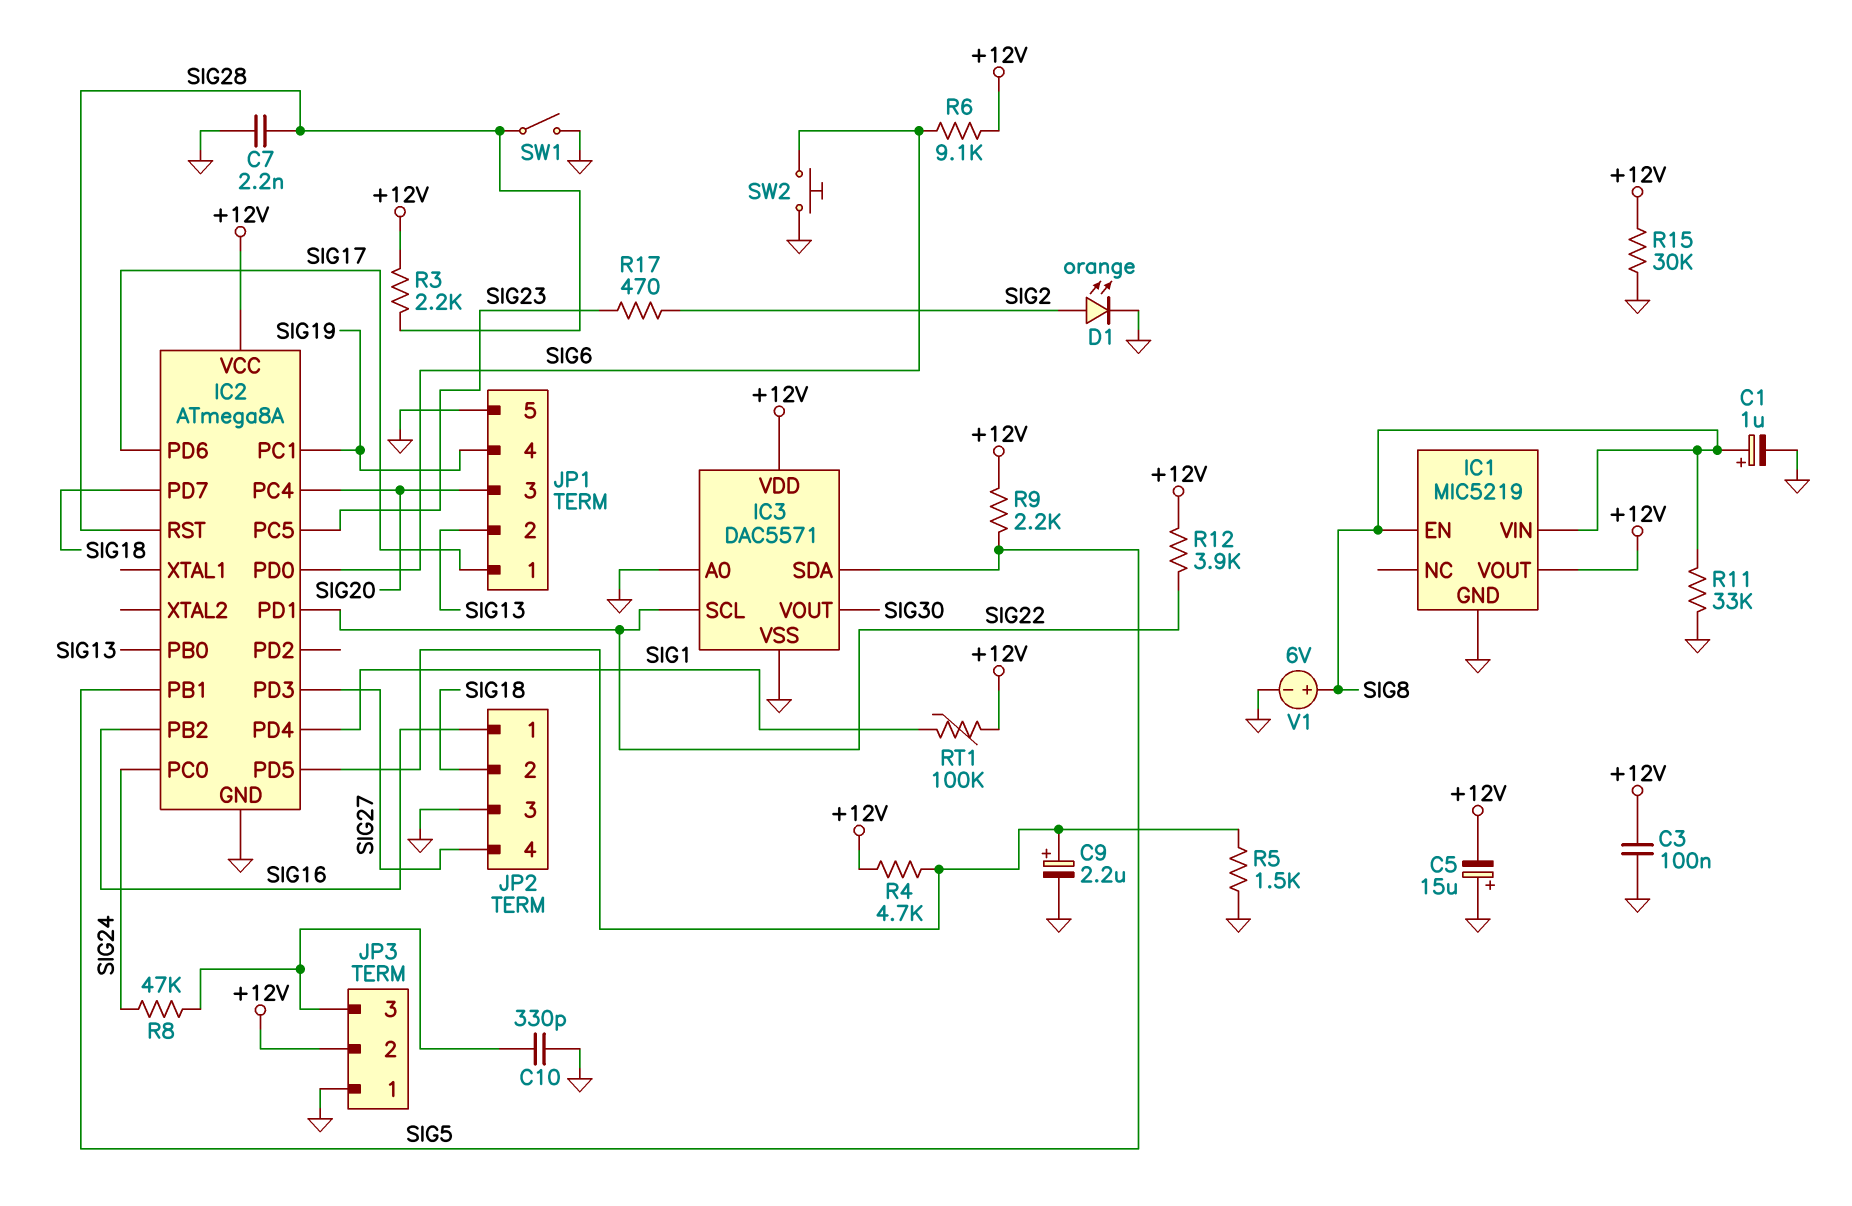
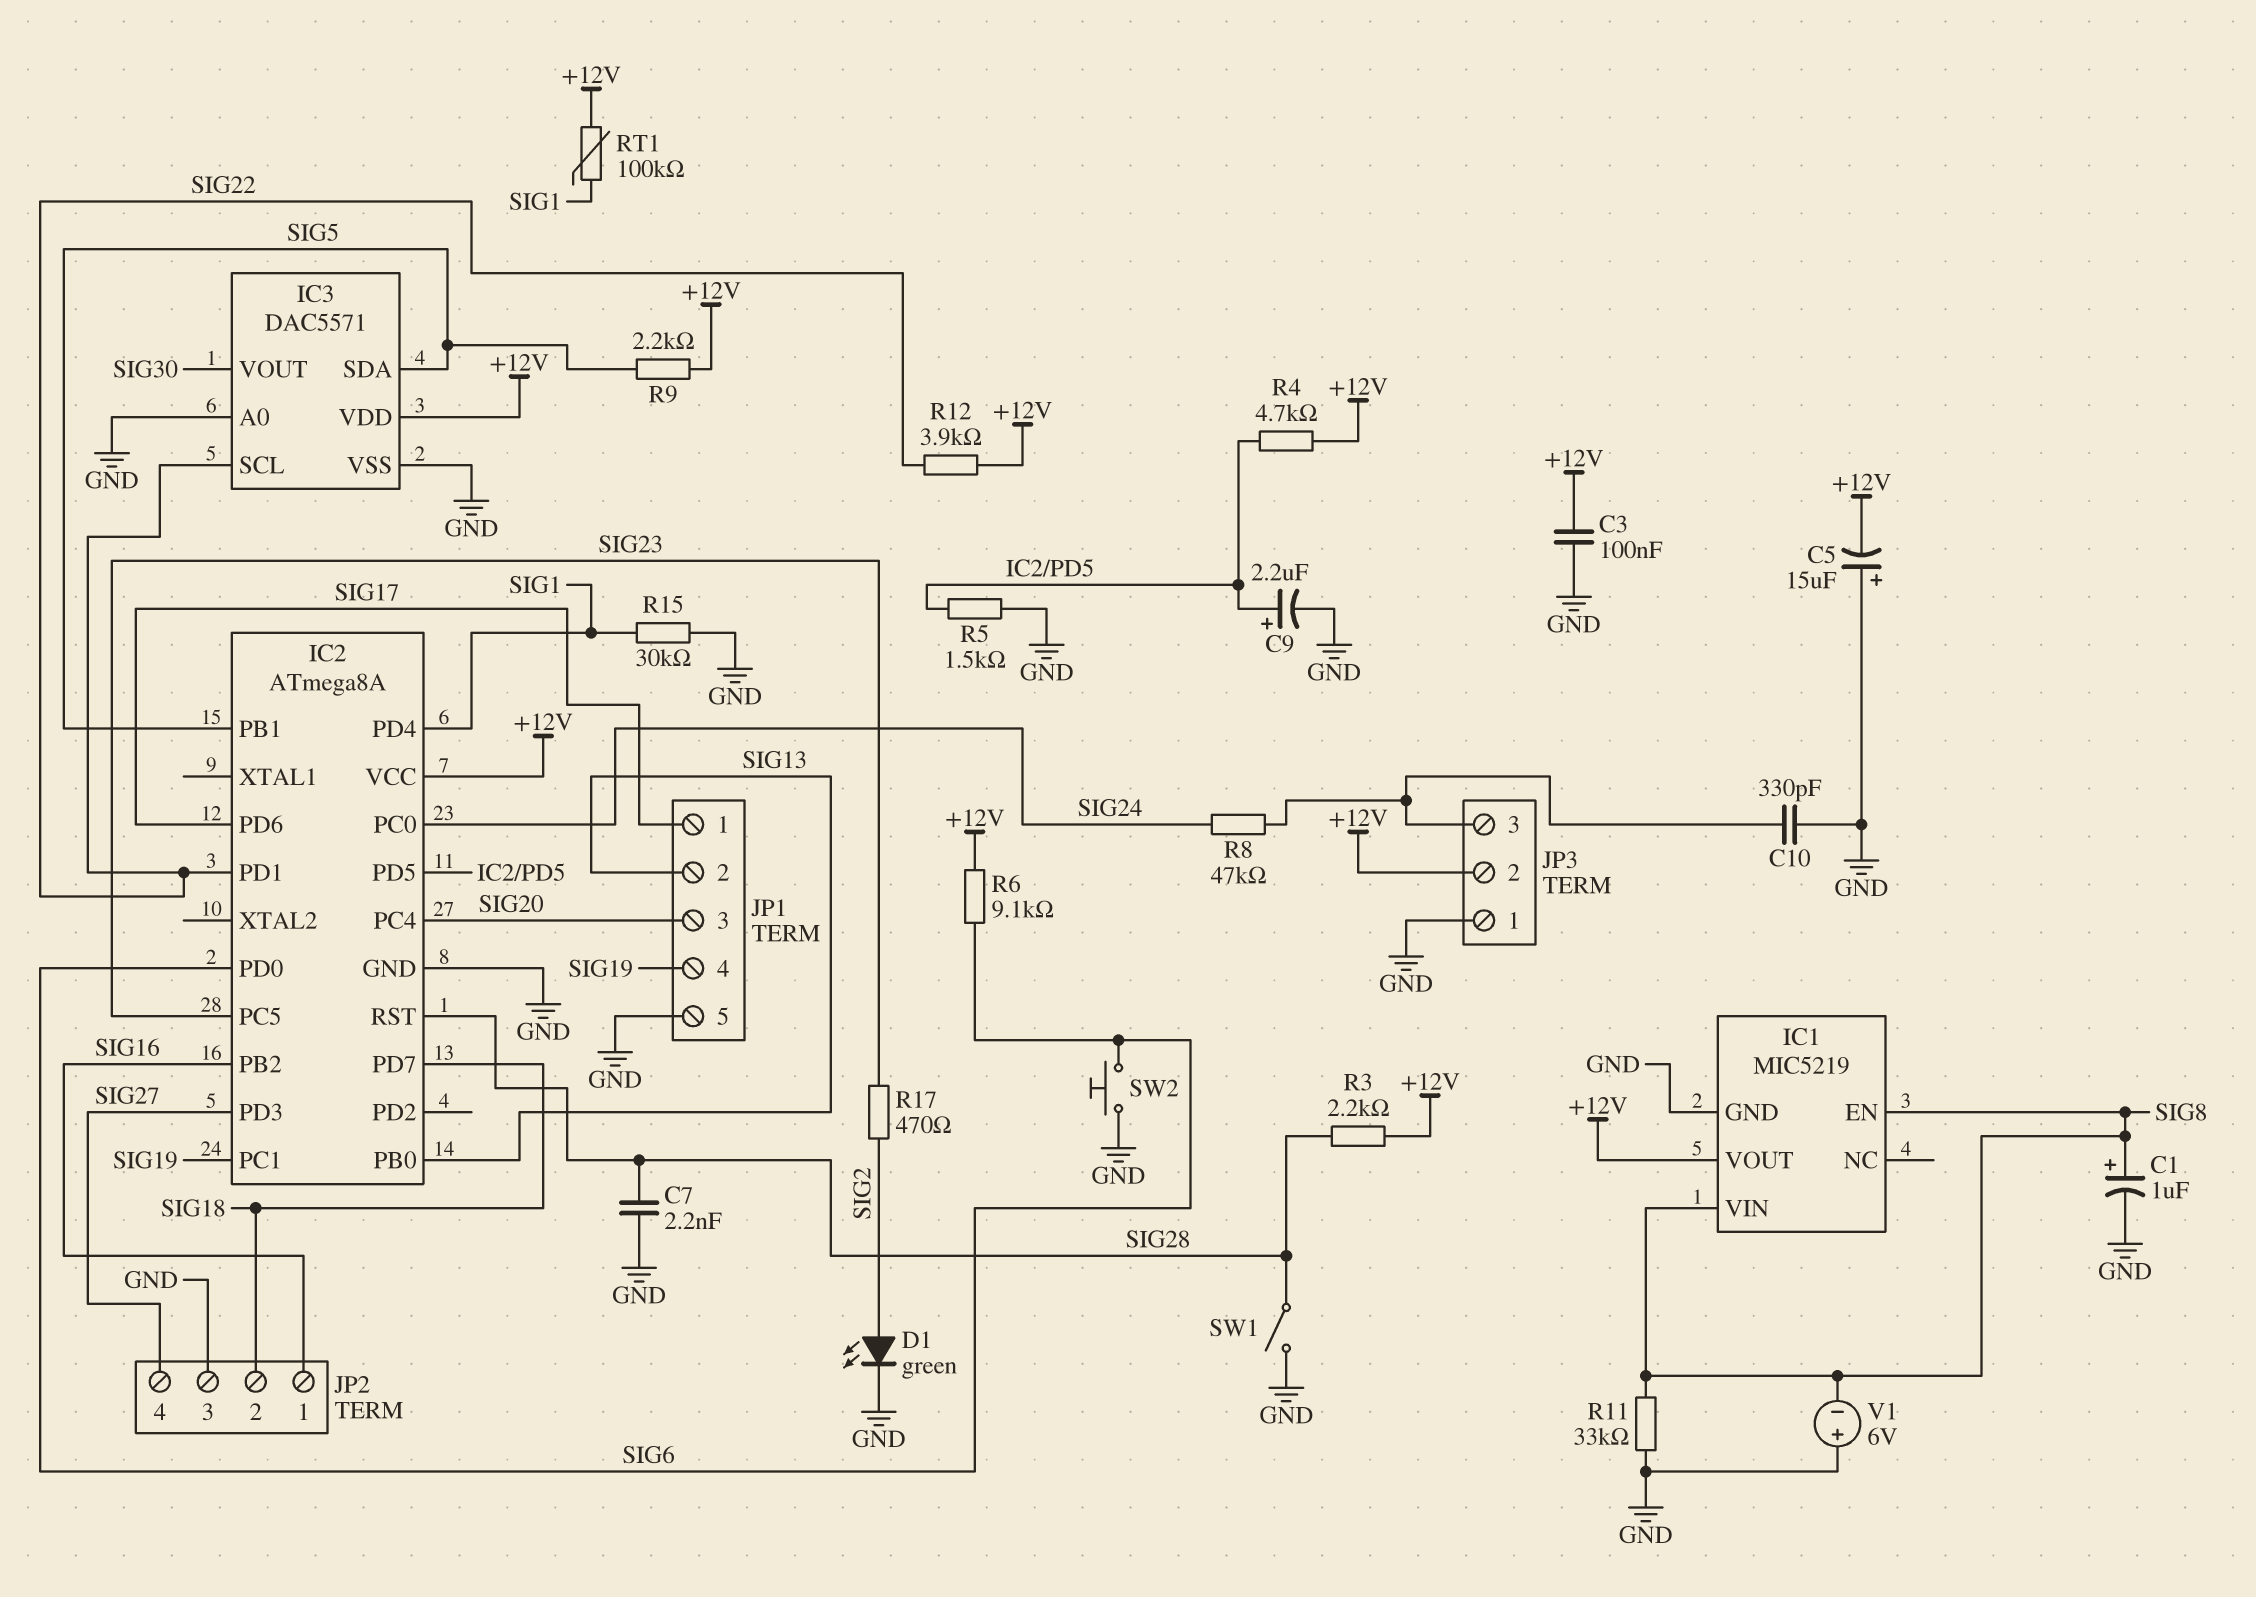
D1: LED orange (A SIG2, K GND) -> LED green (A SIG2, K GND)
R15: 30k (+12V, GND) -> 30k (GND, SIG1)
V1: 6V (plus SIG8, minus GND) -> 6V (plus GND, minus SIG8)

